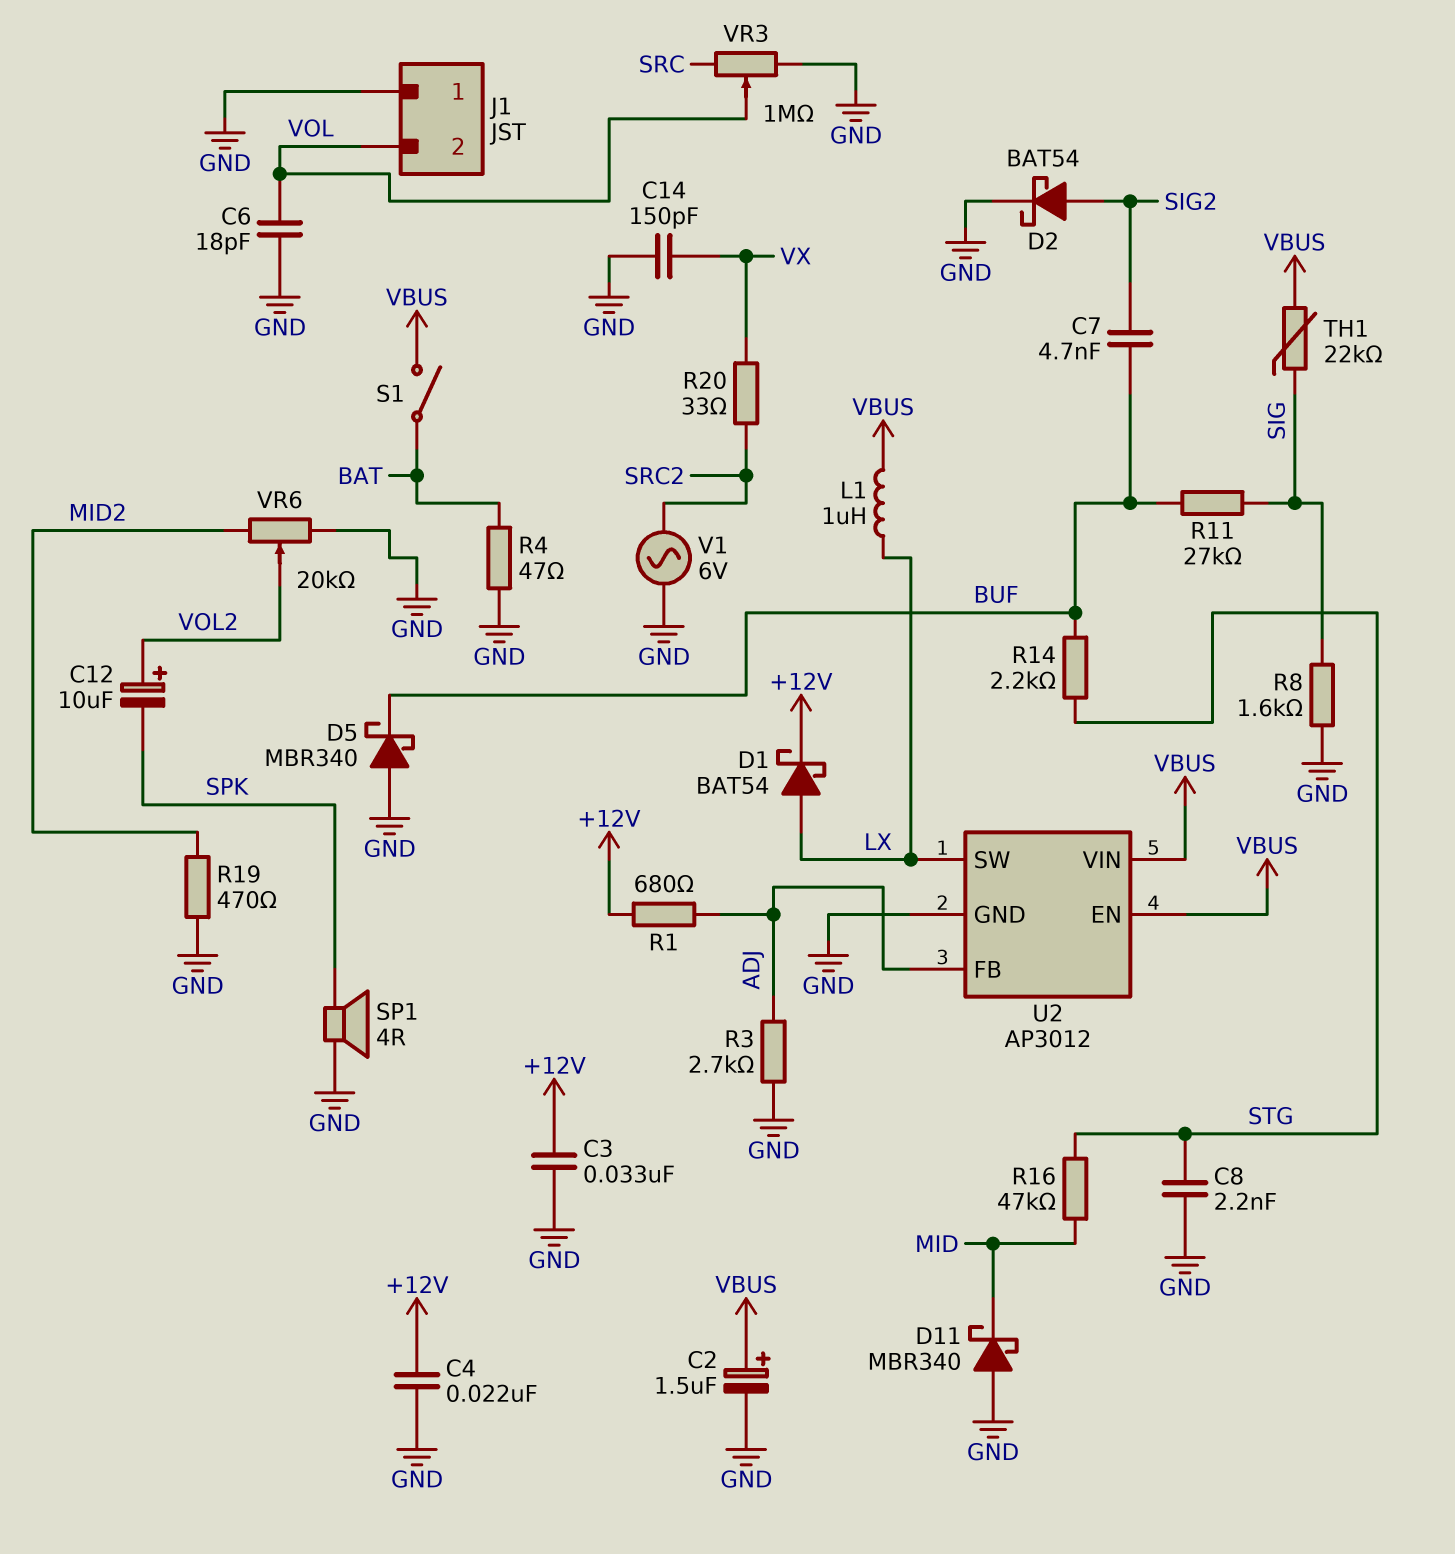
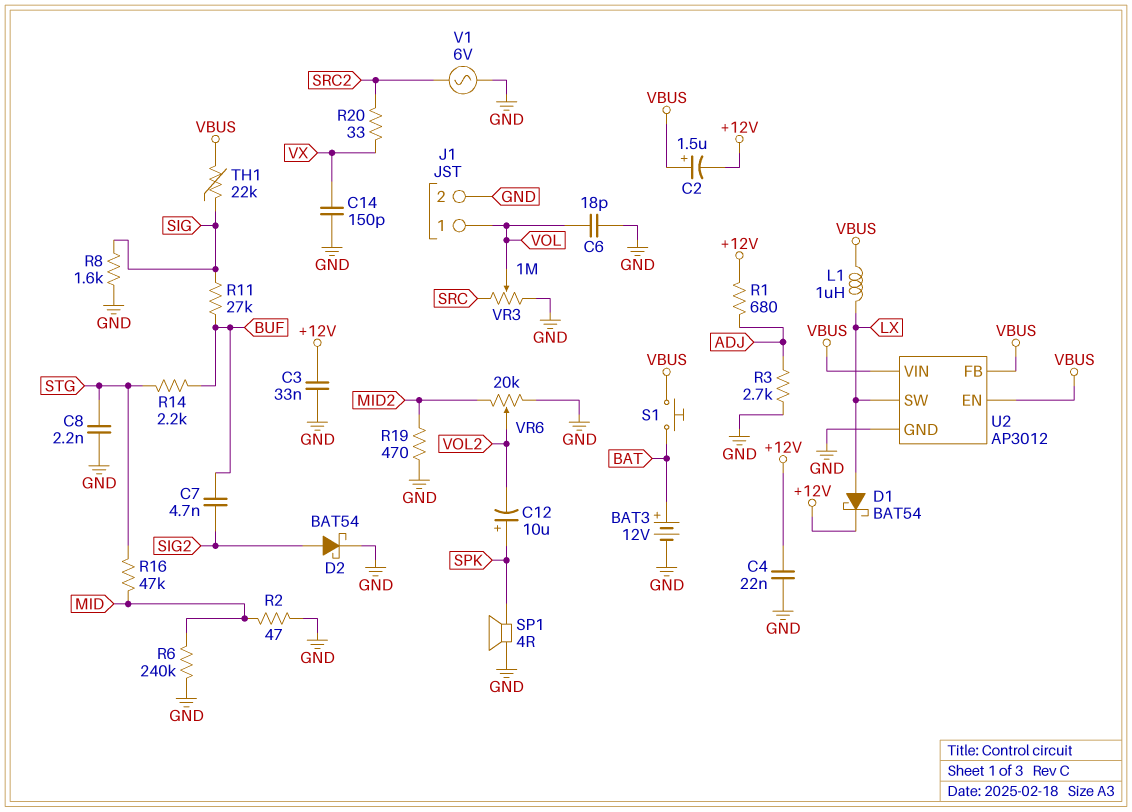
BAT3: none -> 12V (plus BAT, minus GND)
C2: 1.5uF (plus VBUS, minus GND) -> 1.5uF (plus VBUS, minus +12V)
C12: 10uF (plus VOL2, minus SPK) -> 10uF (plus SPK, minus VOL2)
D5: schottky MBR340 (A GND, K BUF) -> none
D11: schottky MBR340 (A GND, K MID) -> none
J1 pin 1: GND -> VOL
J1 pin 2: VOL -> GND
R2: none -> 47 (GND, MID)
R4: 47 (BAT, GND) -> none
R6: none -> 240k (GND, MID)
S1: switch (BAT, VBUS) -> button (BAT, VBUS)
U2 pin FB: ADJ -> VBUS

